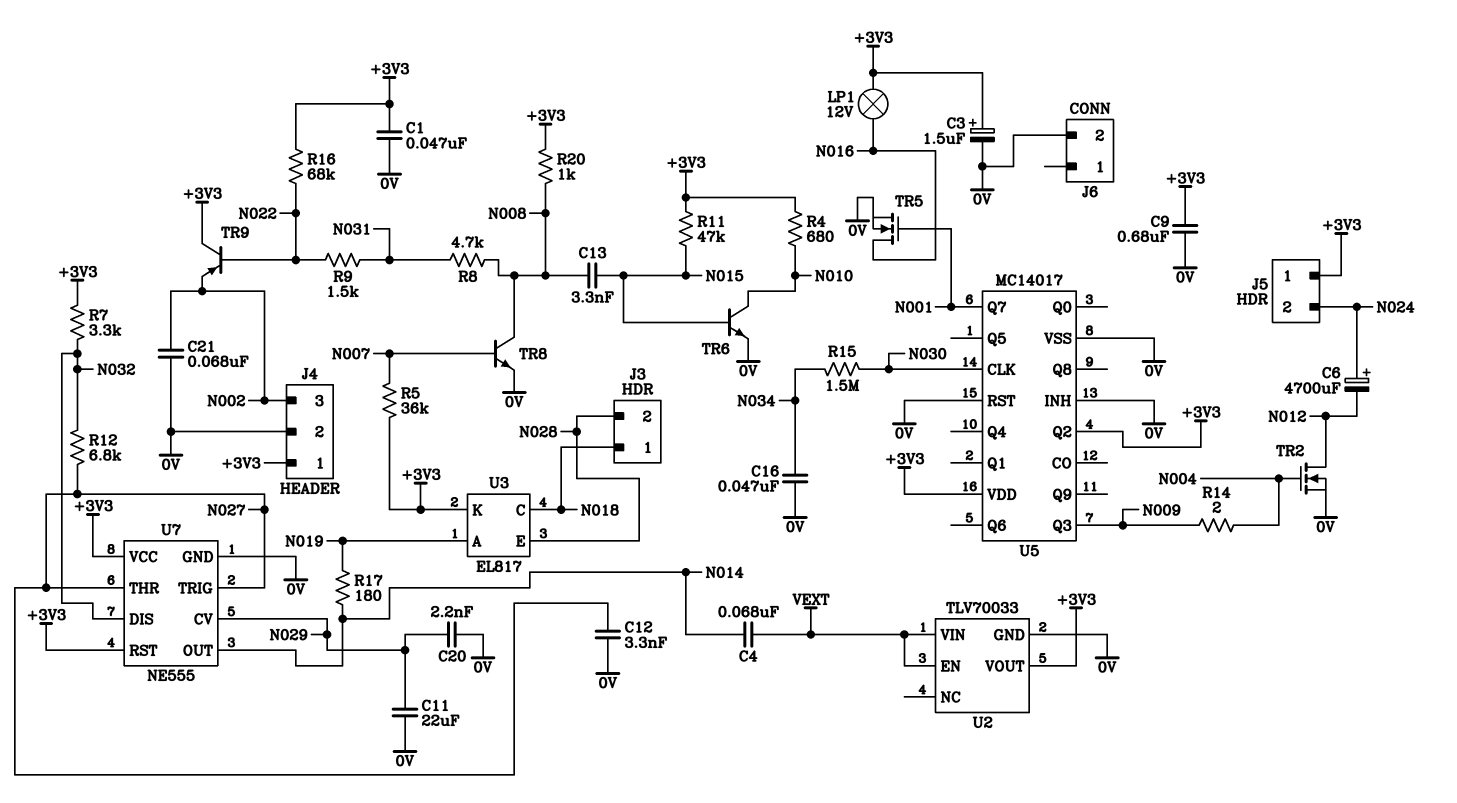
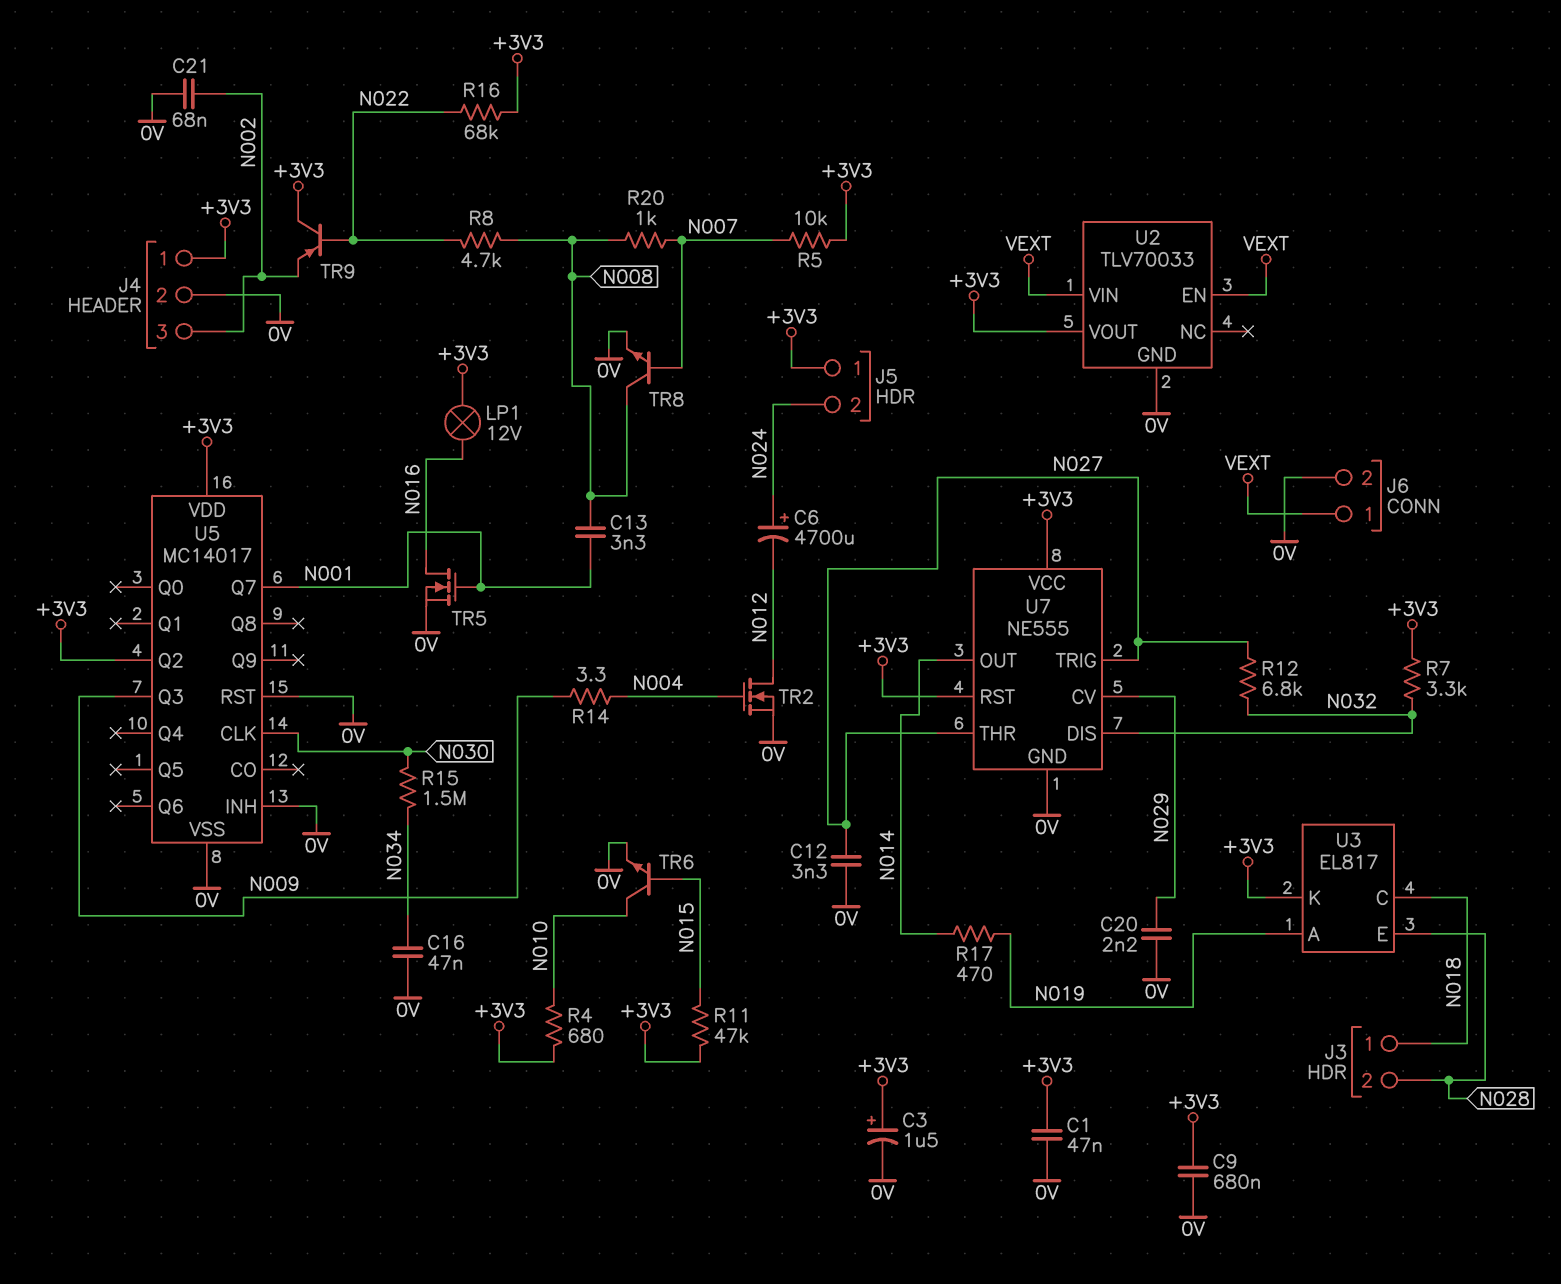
C4: 68nF (N014, VEXT) -> none
C11: 22uF (0V, N029) -> none
C13: 3.3nF (N008, N015) -> 3.3nF (N001, N008)
J6 pin 1: none -> VEXT
R5: 36k (+3V3, N007) -> 10k (+3V3, N007)
R8: 4.7k (N008, N031) -> 4.7k (N008, N022)
R9: 1.5k (N022, N031) -> none
R14: 2 (N004, N009) -> 3.3 (N004, N009)
R17: 180 (N014, N019) -> 470 (N014, N019)
R20: 1k (+3V3, N008) -> 1k (N007, N008)

